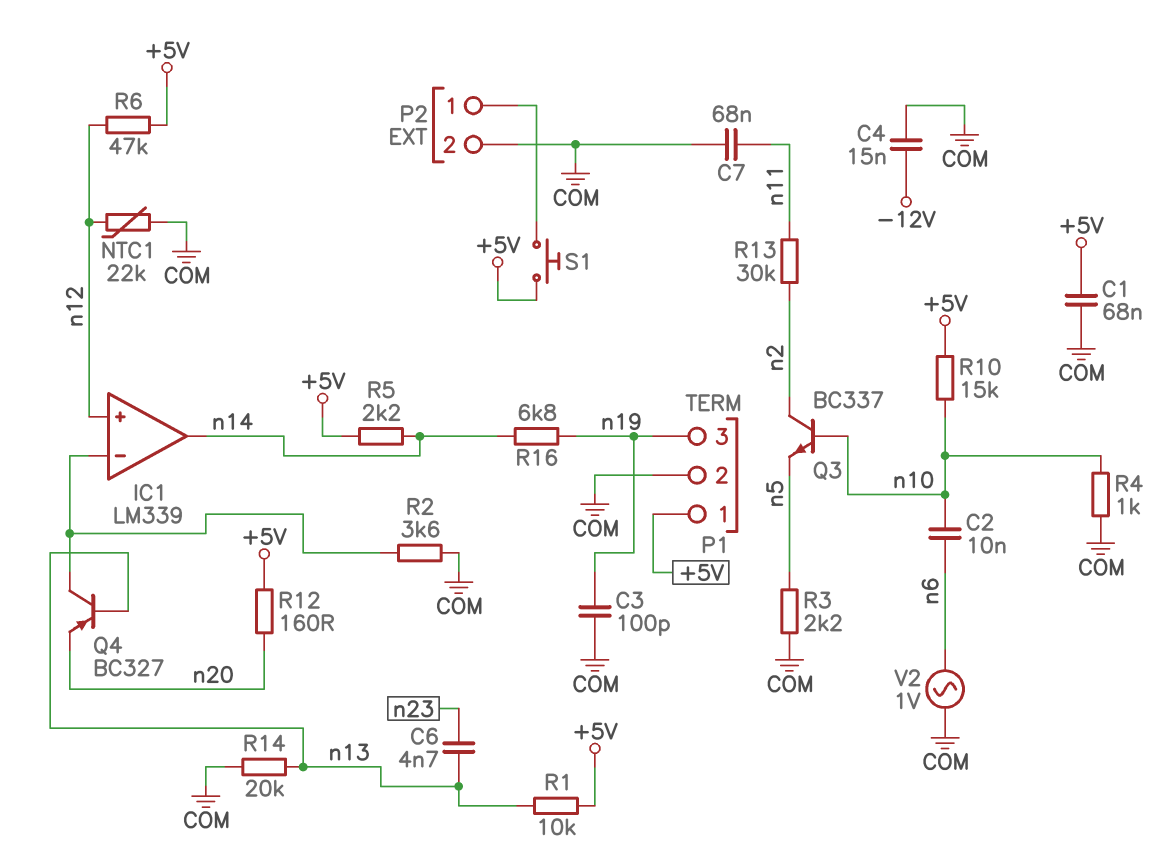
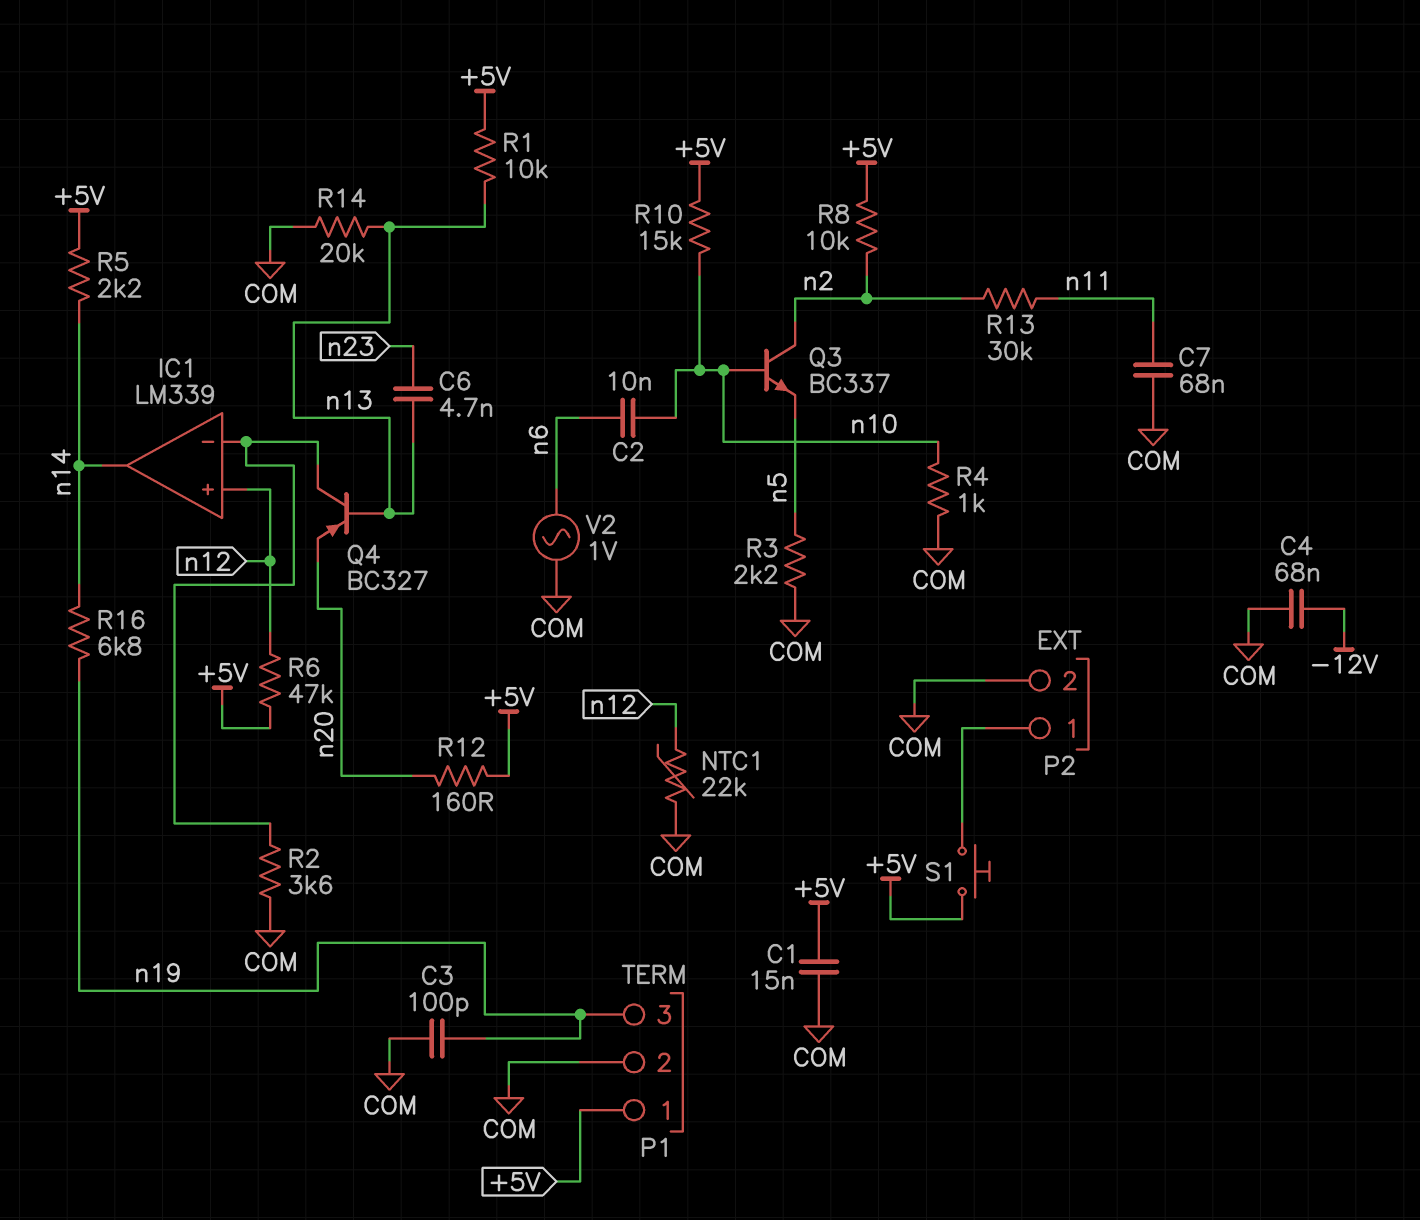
C1: 68nF (+5V, COM) -> 15nF (+5V, COM)
C4: 15nF (-12V, COM) -> 68nF (-12V, COM)
R8: none -> 10k (+5V, n2)

